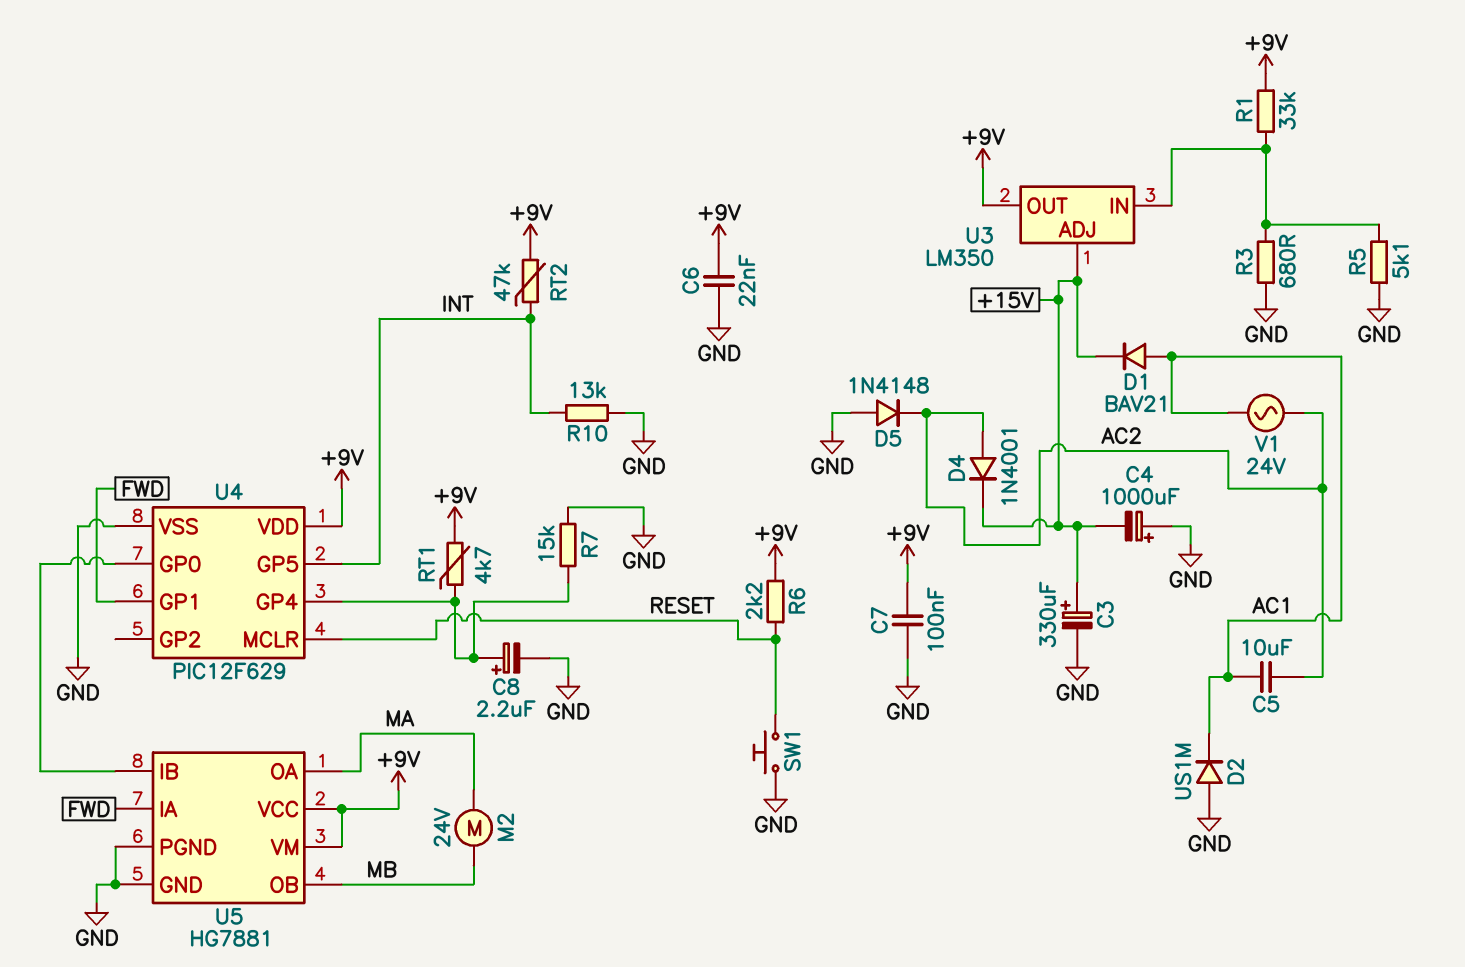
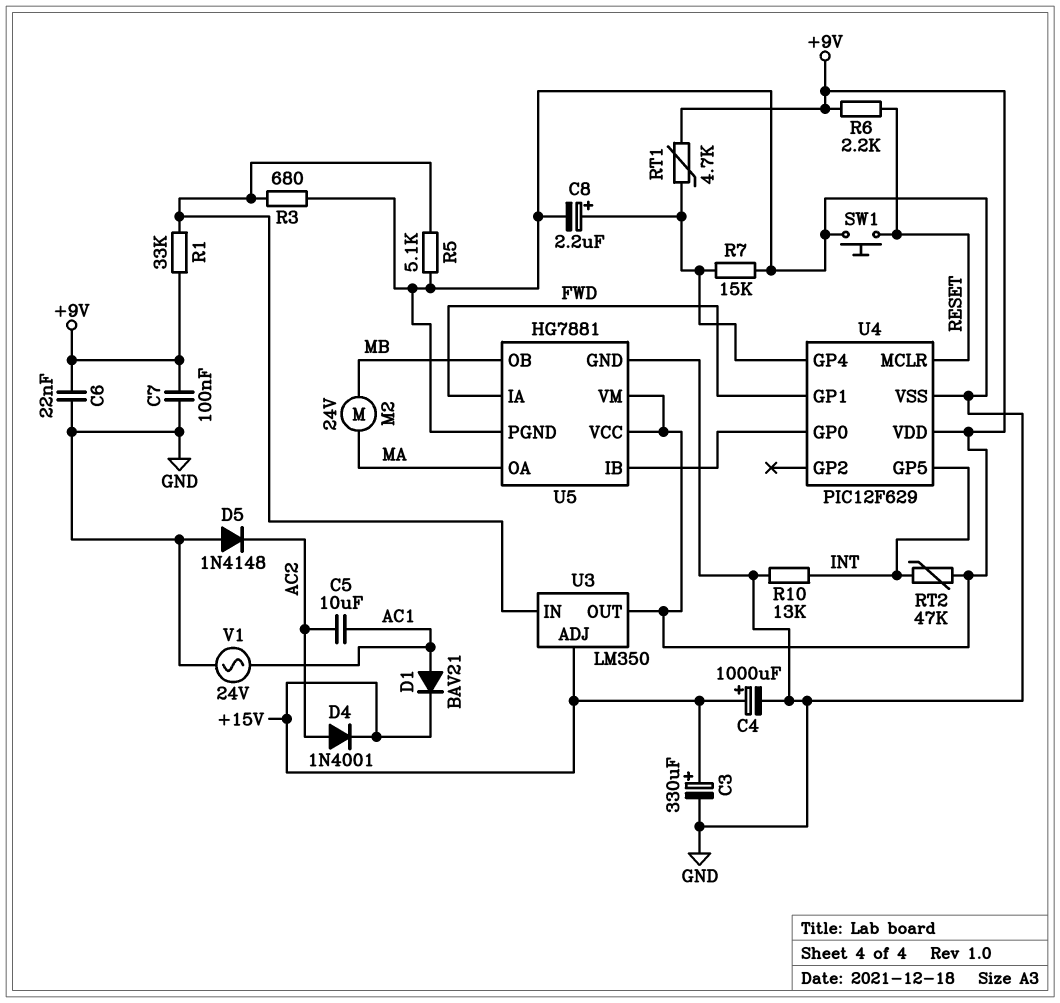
C4: 1000uF (plus GND, minus +15V) -> 1000uF (plus +15V, minus GND)
D2: diode US1M (A GND, K AC1) -> none
V1: AC 24V (AC1, AC2) -> AC 24V (AC1, GND)

